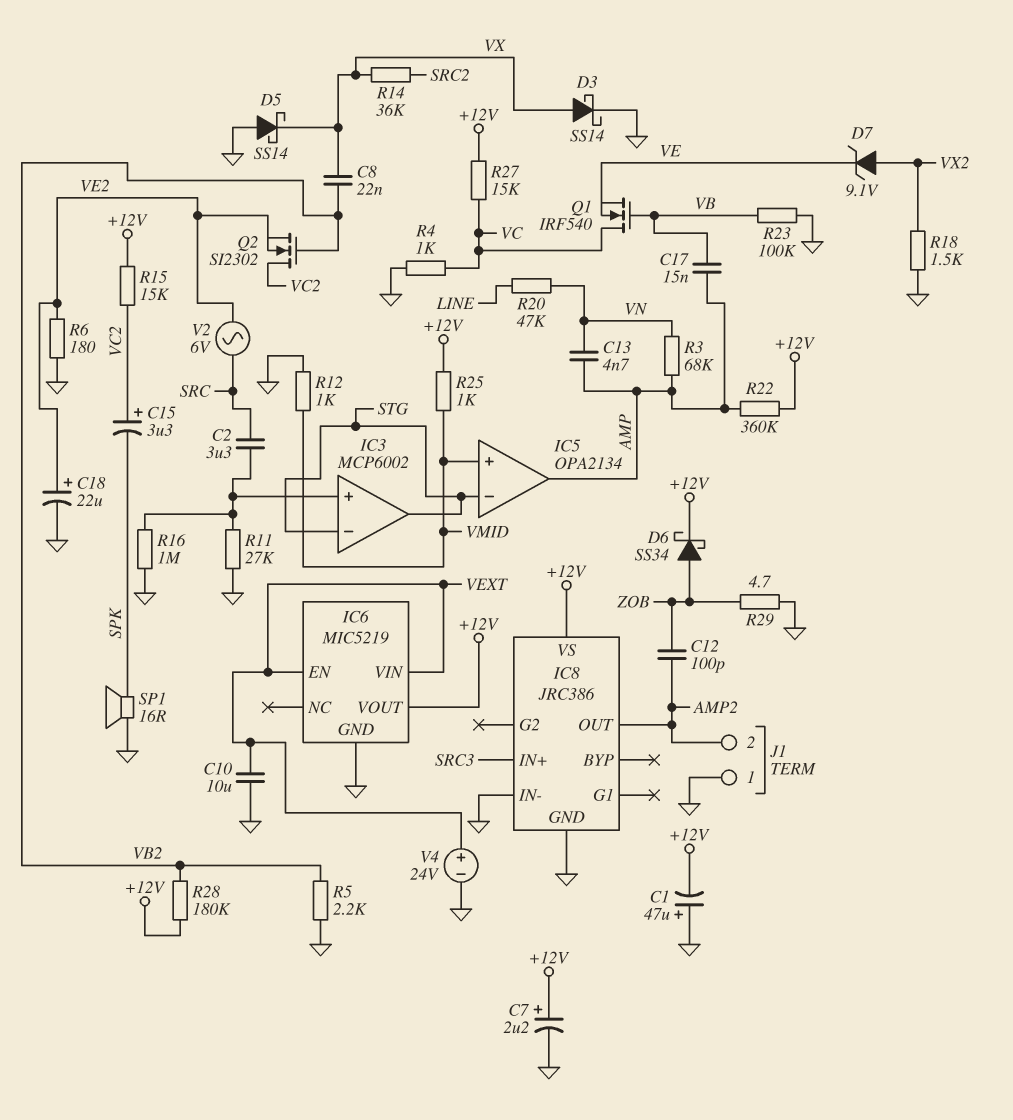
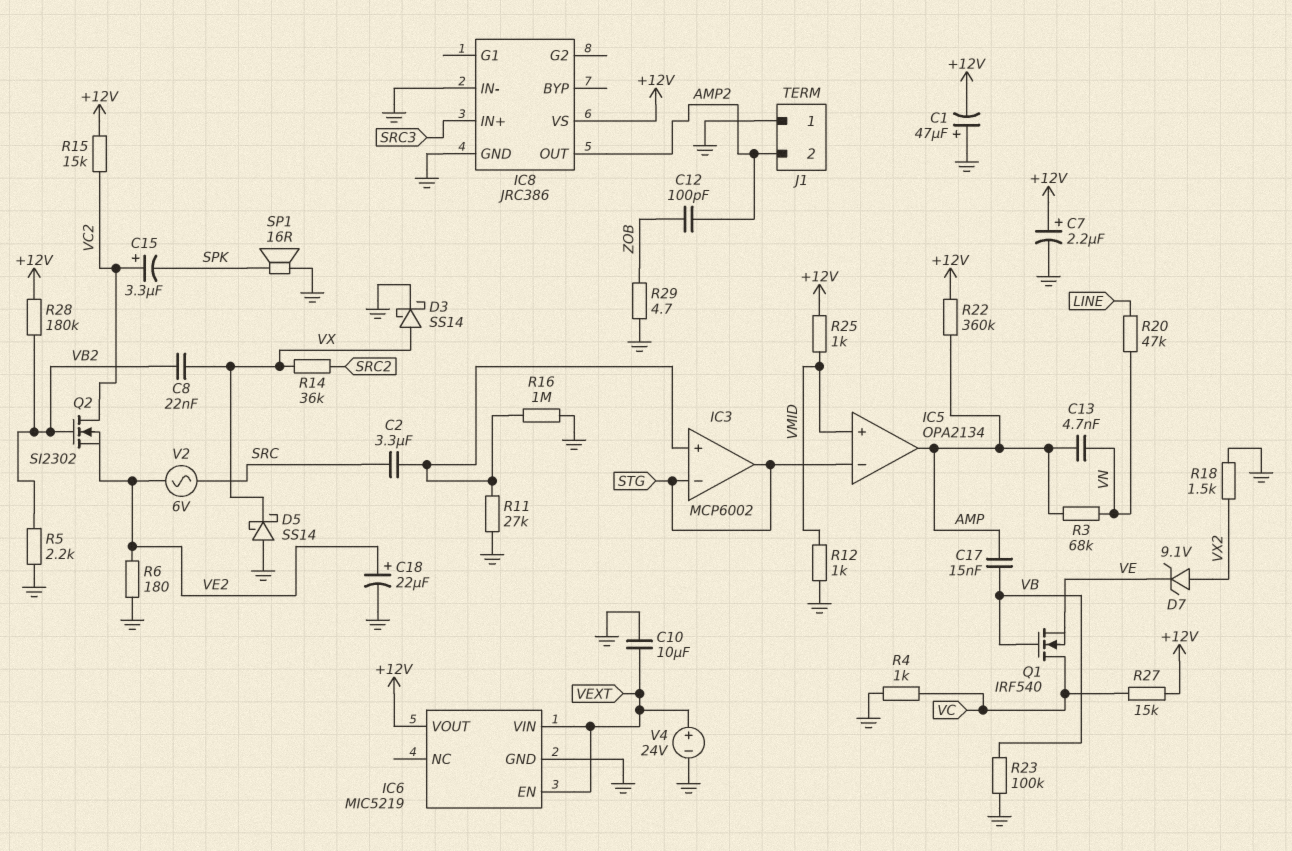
D6: schottky SS34 (A ZOB, K +12V) -> none

